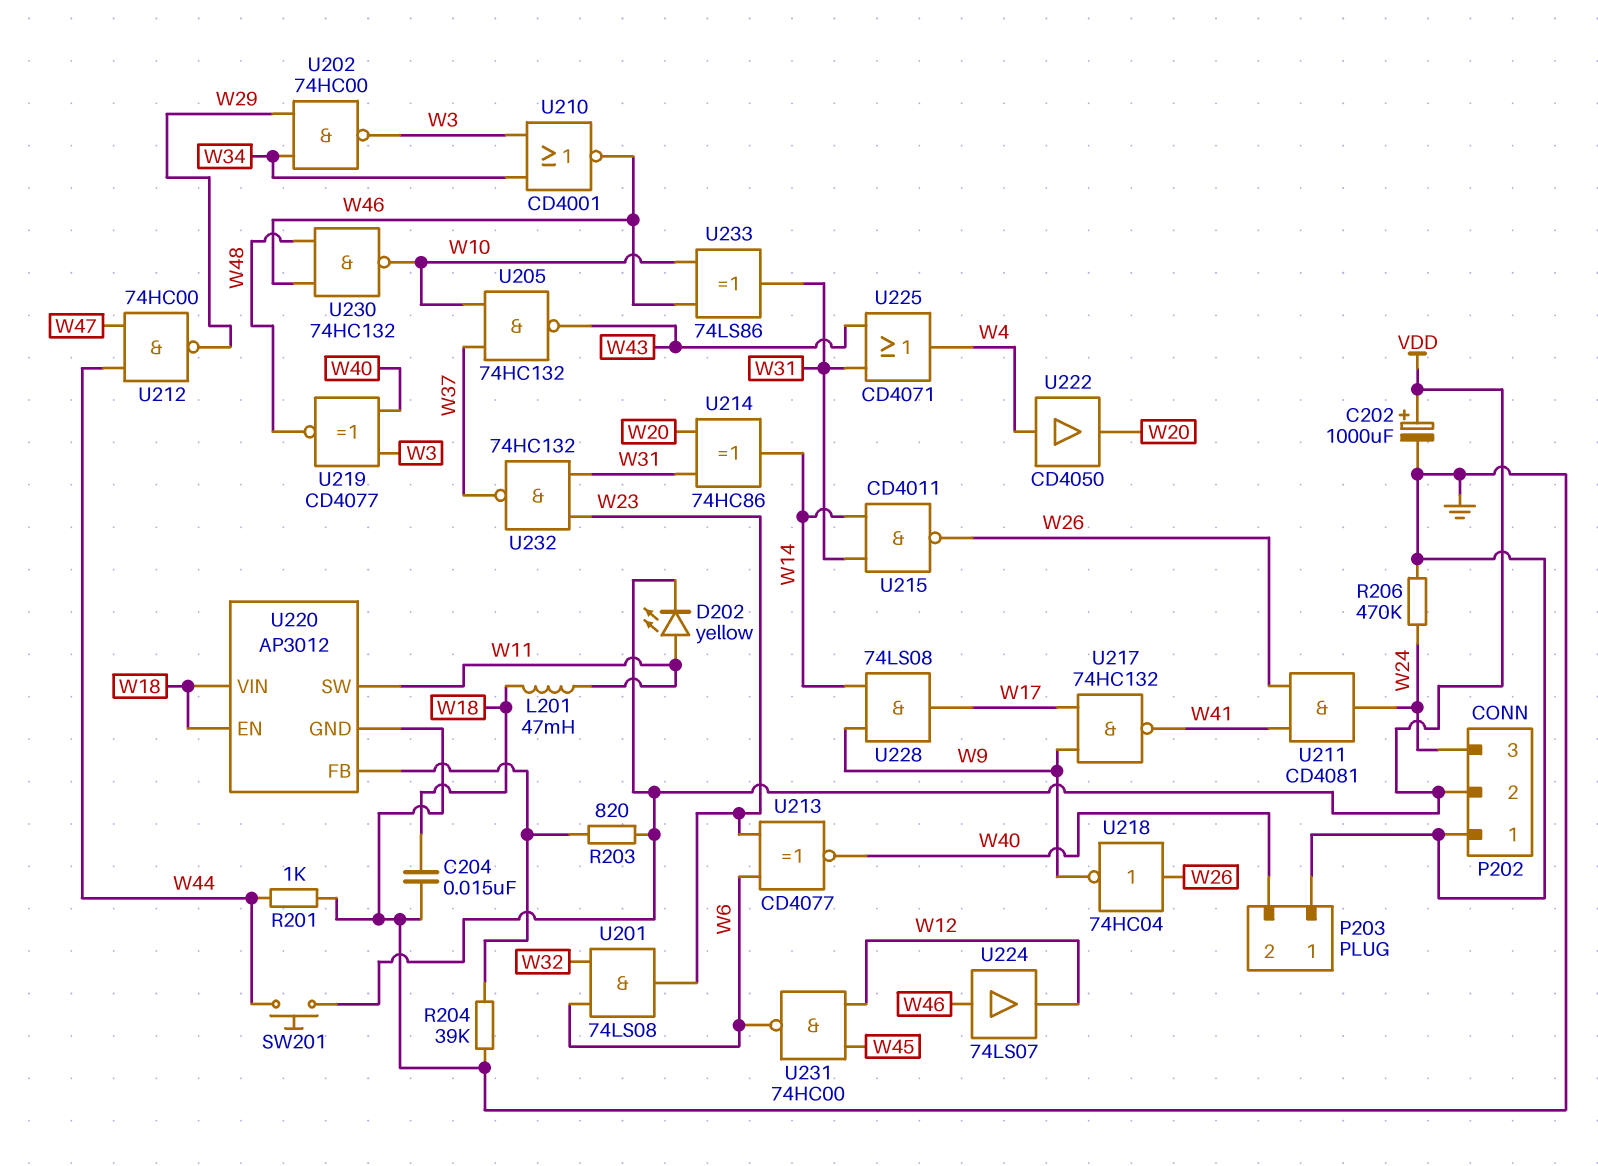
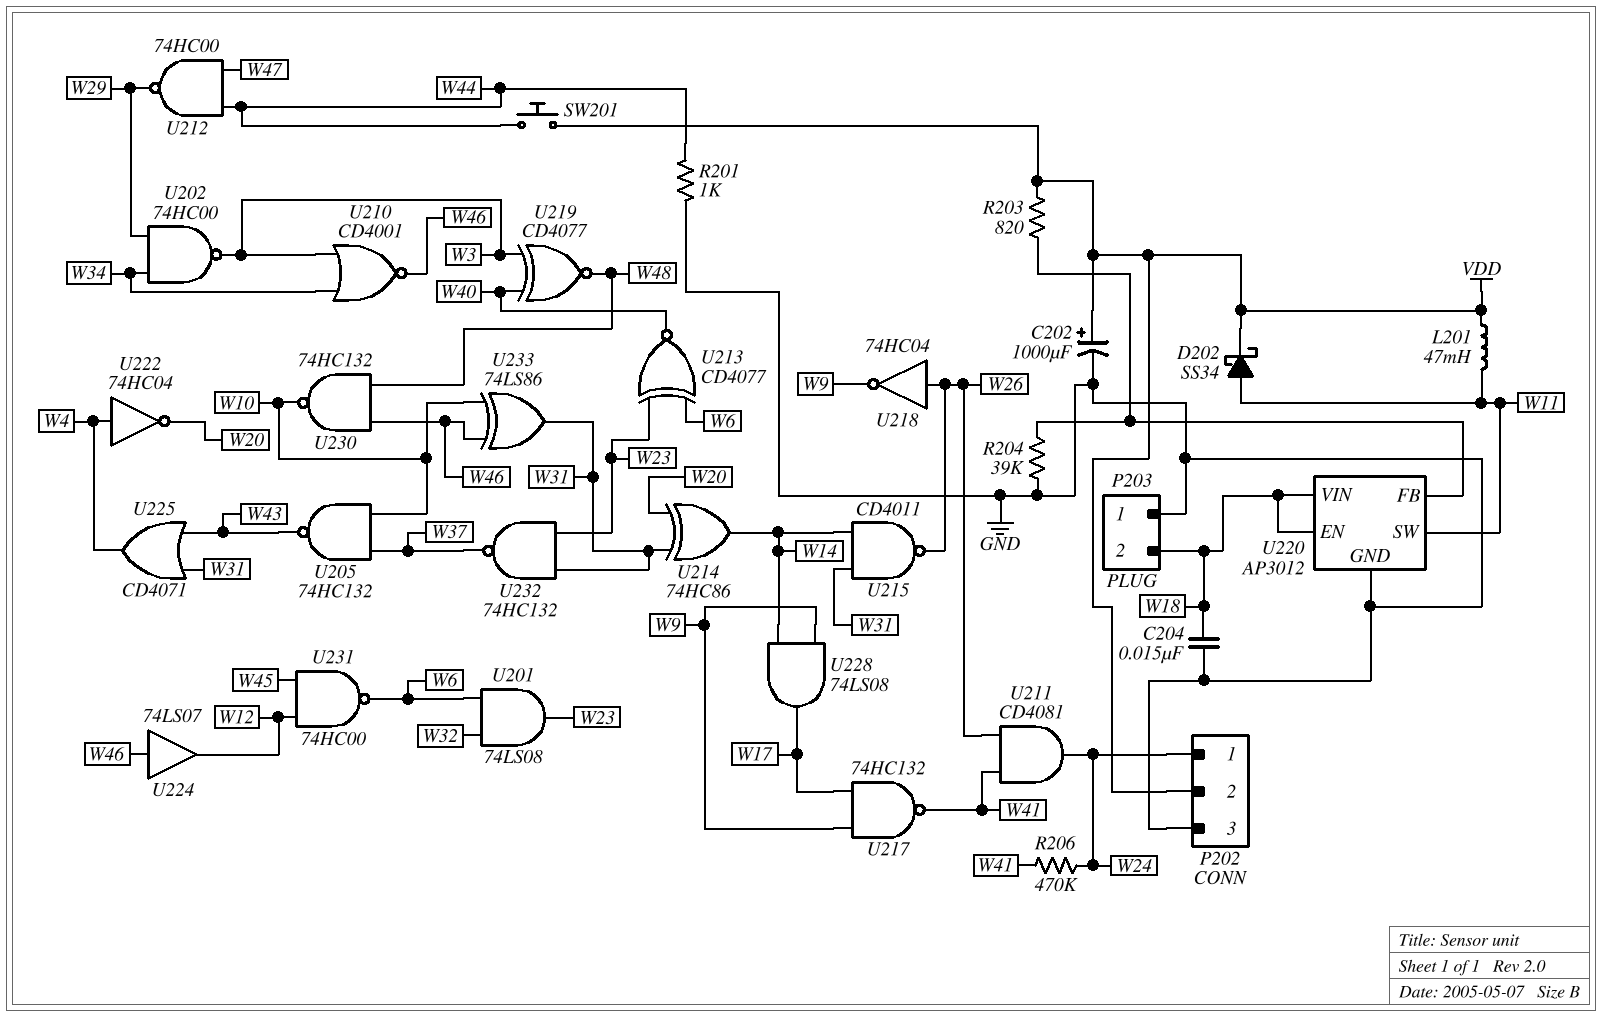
D202: LED yellow (A W11, K VDD) -> schottky SS34 (A W11, K VDD)
L201: 47mH (W11, W18) -> 47mH (VDD, W11)
P202 pin 1: GND -> W24
P202 pin 3: W24 -> GND
P203 pin 2: W40 -> W18
R206: 470k (GND, W24) -> 470k (W24, W41)
U222: buffer CD4050 (in W4, out W20) -> NOT 74HC04 (in W4, out W20)

